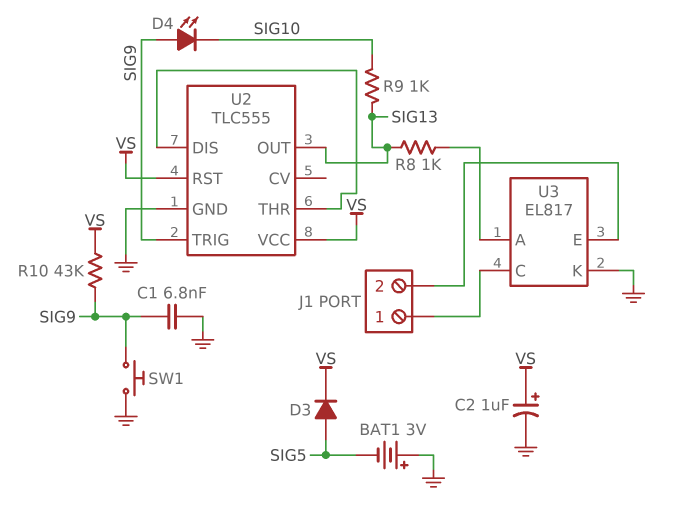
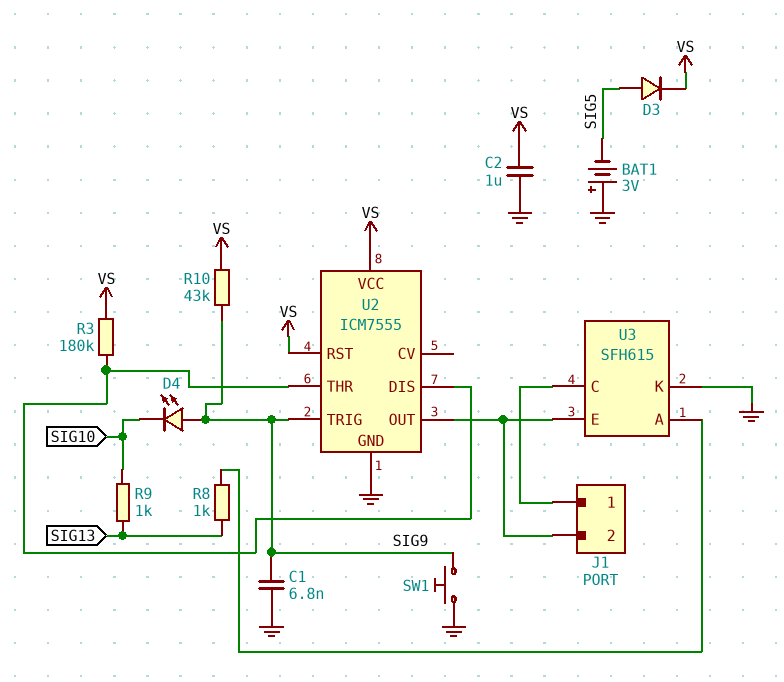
C2: 1uF (plus VS, minus GND) -> 1uF (GND, VS)
R3: none -> 180k (U2/DIS, VS)
U2: TLC555 -> ICM7555
U2 pin OUT: SIG13 -> J1/2
U3: EL817 -> SFH615

